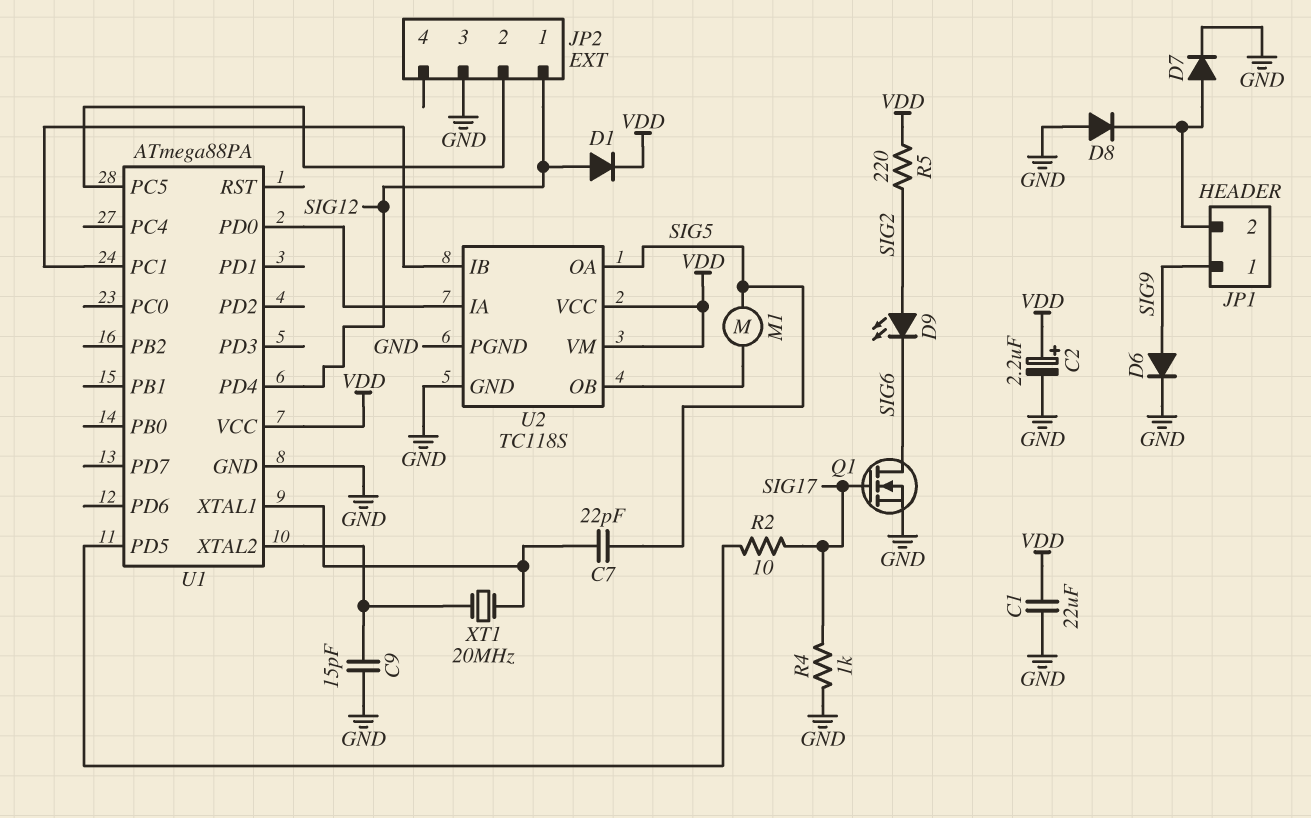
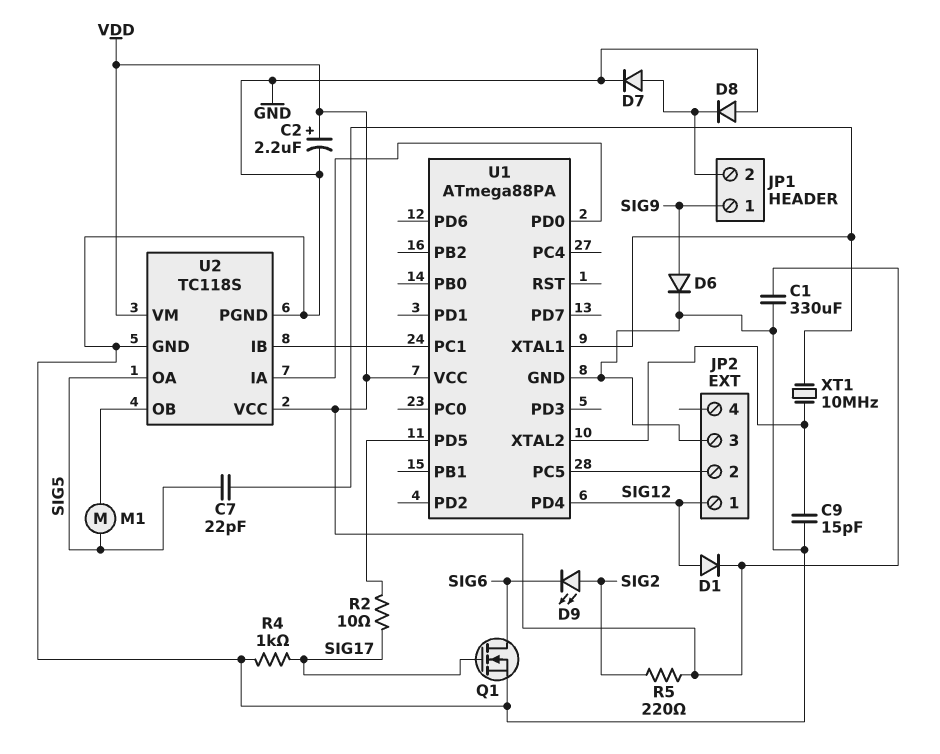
C1: 22uF (GND, VDD) -> 330uF (GND, VDD)
XT1: 20MHz (U1/XTAL1, U1/XTAL2) -> 10MHz (U1/XTAL1, U1/XTAL2)

